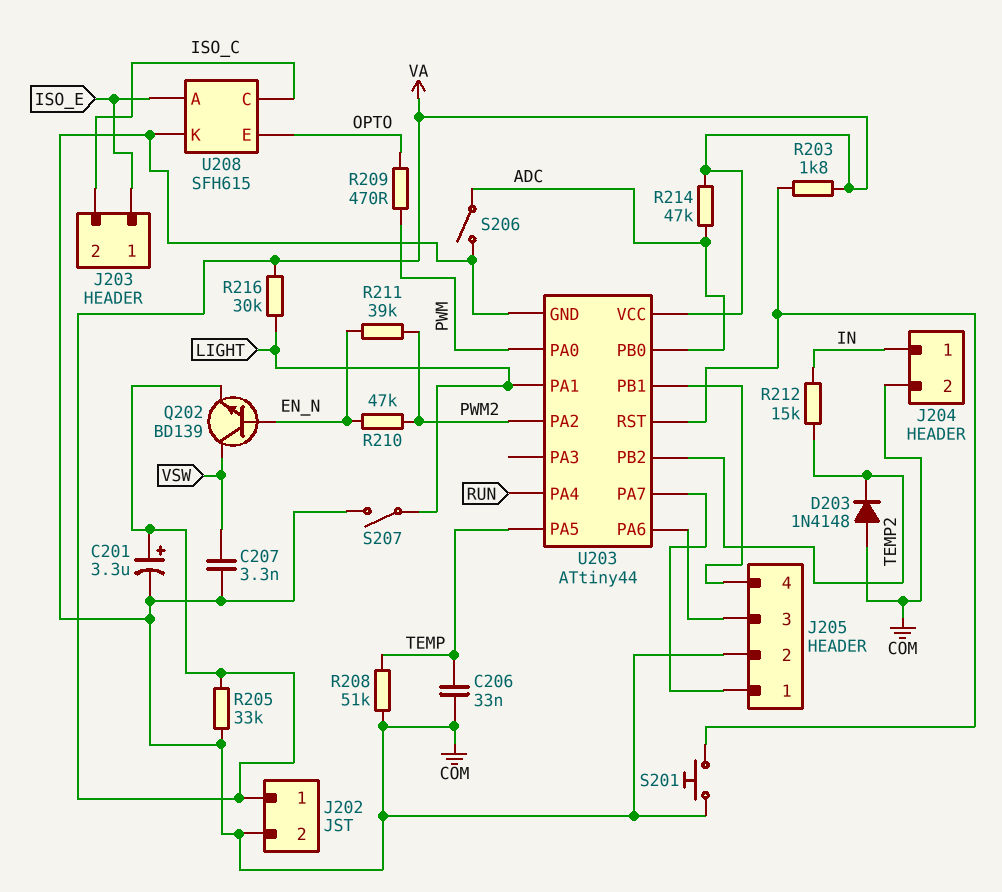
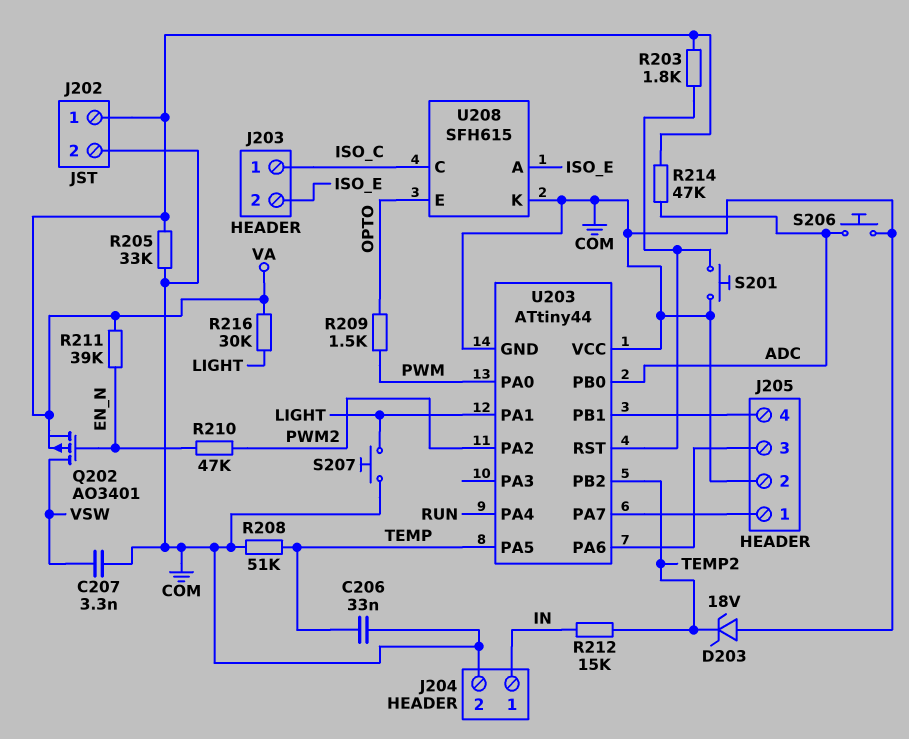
C201: 3.3uF (plus VA, minus COM) -> none
D203: diode 1N4148 (A COM, K TEMP2) -> zener 18V (A COM, K TEMP2)
J203 pin 1: ISO_E -> ISO_C
J203 pin 2: ISO_C -> ISO_E
Q202: NPN BD139 (B EN_N, C VSW, E VA) -> PMOS AO3401 (G EN_N, D VSW, S VA)
R209: 470 (OPTO, PWM) -> 1.5k (OPTO, PWM)
R211: 39k (EN_N, PWM2) -> 39k (EN_N, VA)
S206: switch (ADC, COM) -> button (ADC, COM)
S207: switch (COM, LIGHT) -> button (COM, LIGHT)
U203 pin VCC: VA -> COM

